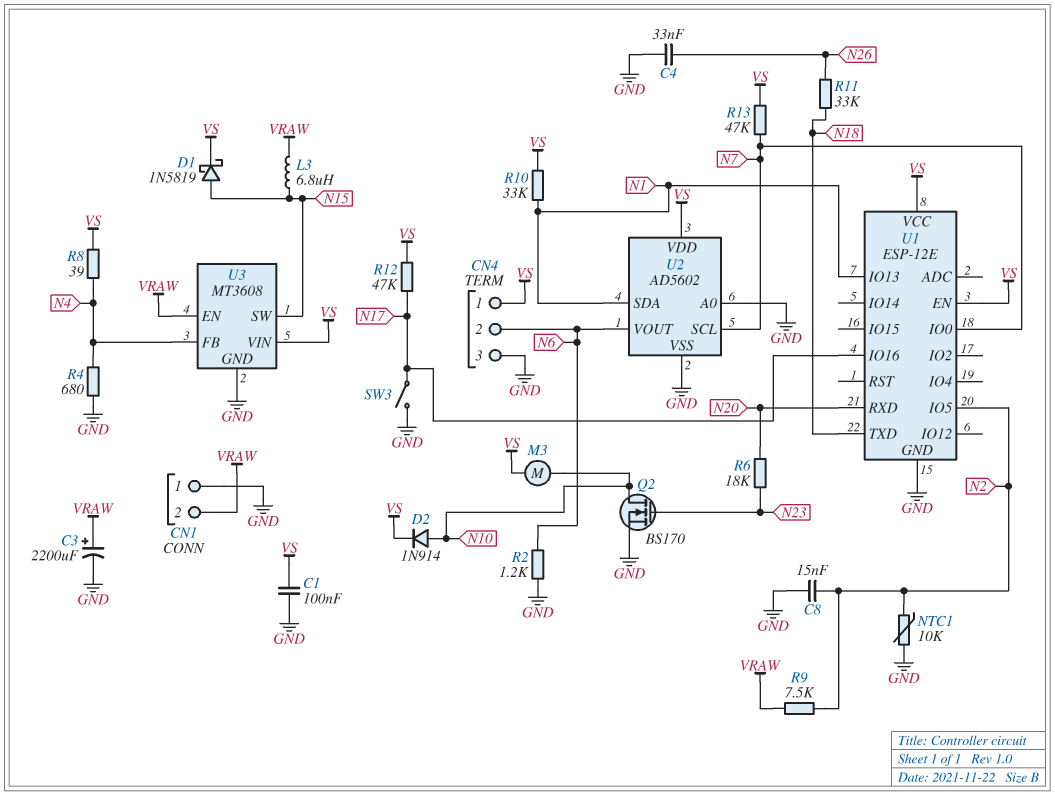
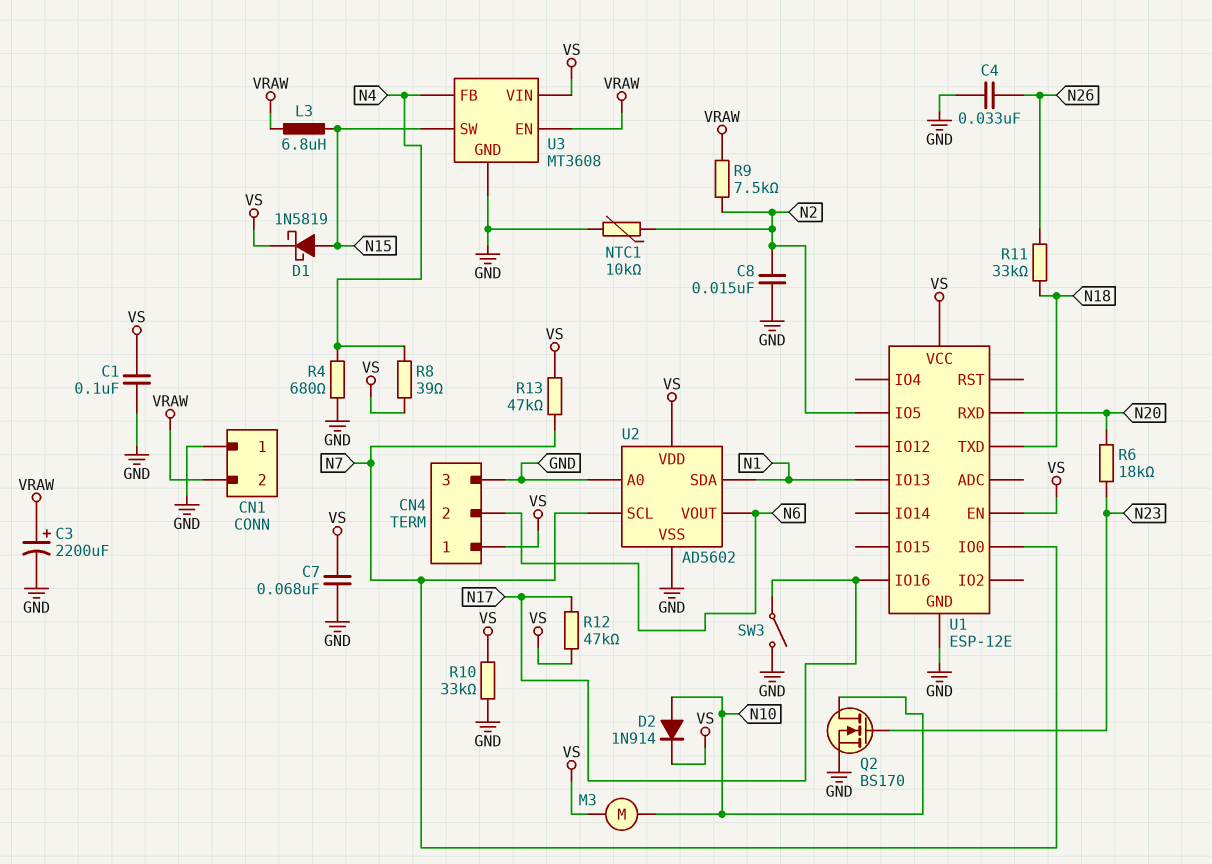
C7: none -> 68nF (GND, VS)
R2: 1.2k (GND, N6) -> none
R10: 33k (N1, VS) -> 33k (GND, VS)

